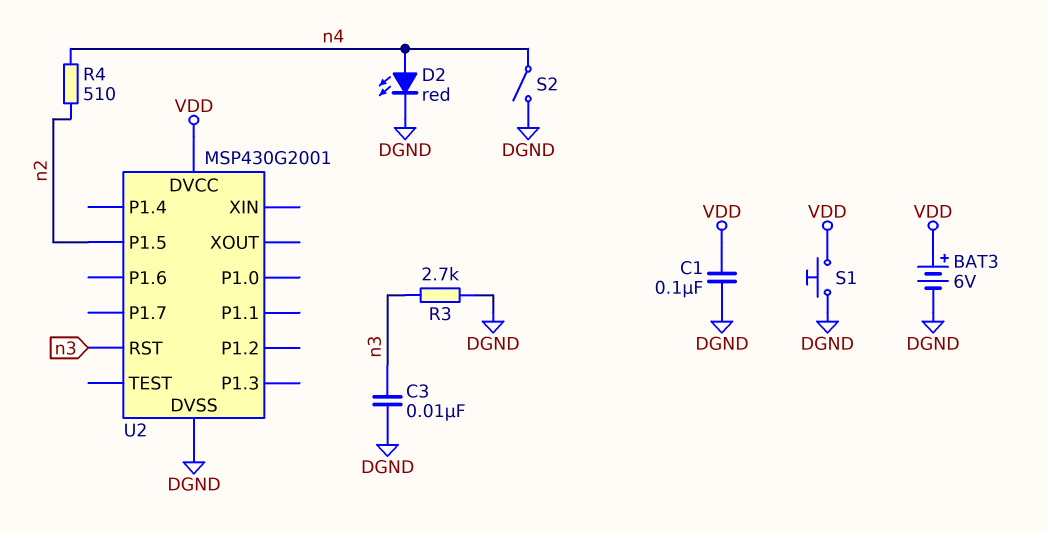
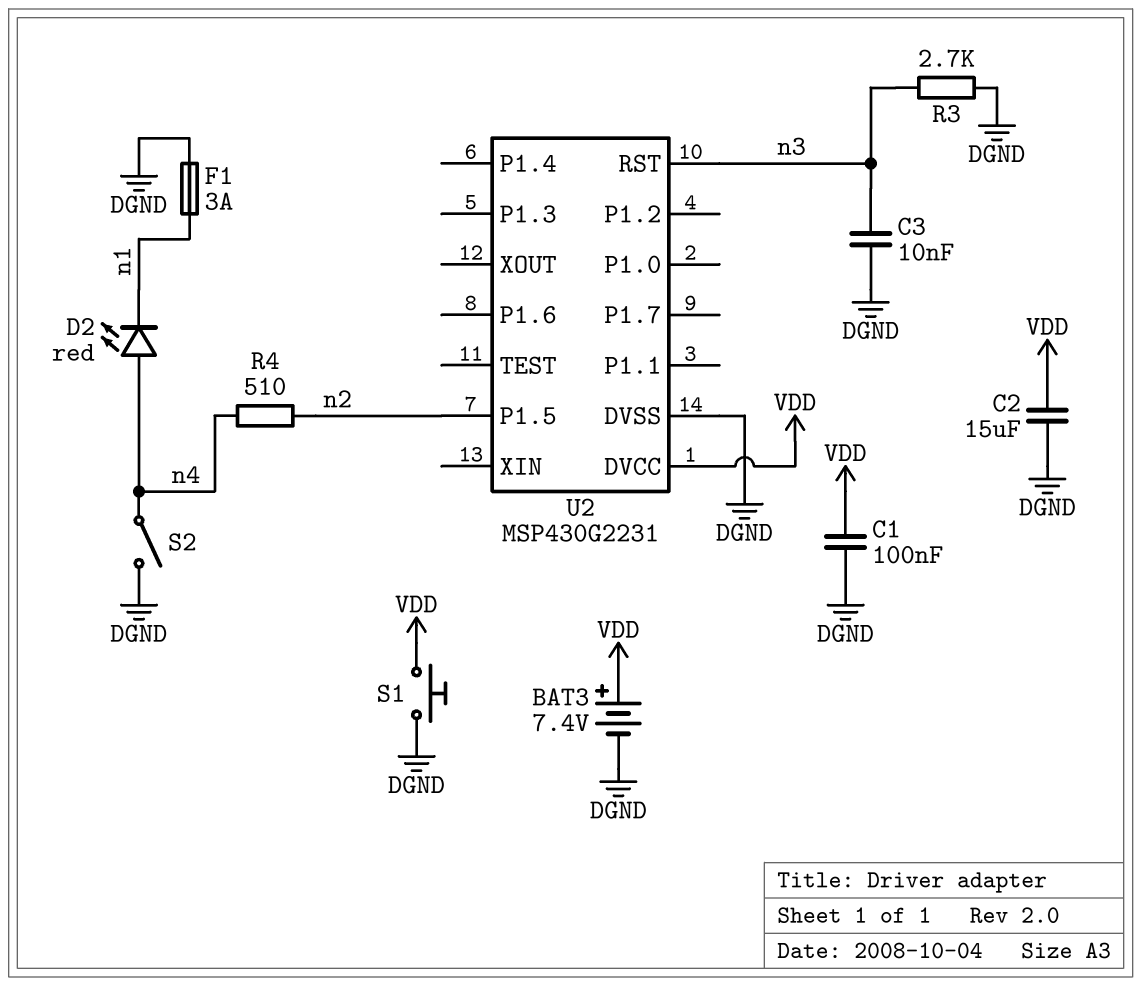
BAT3: 6V (plus VDD, minus DGND) -> 7.4V (plus VDD, minus DGND)
C2: none -> 15uF (DGND, VDD)
D2: LED red (A n4, K DGND) -> LED red (A n4, K n1)
F1: none -> 3A (DGND, n1)
U2: MSP430G2001 -> MSP430G2231

